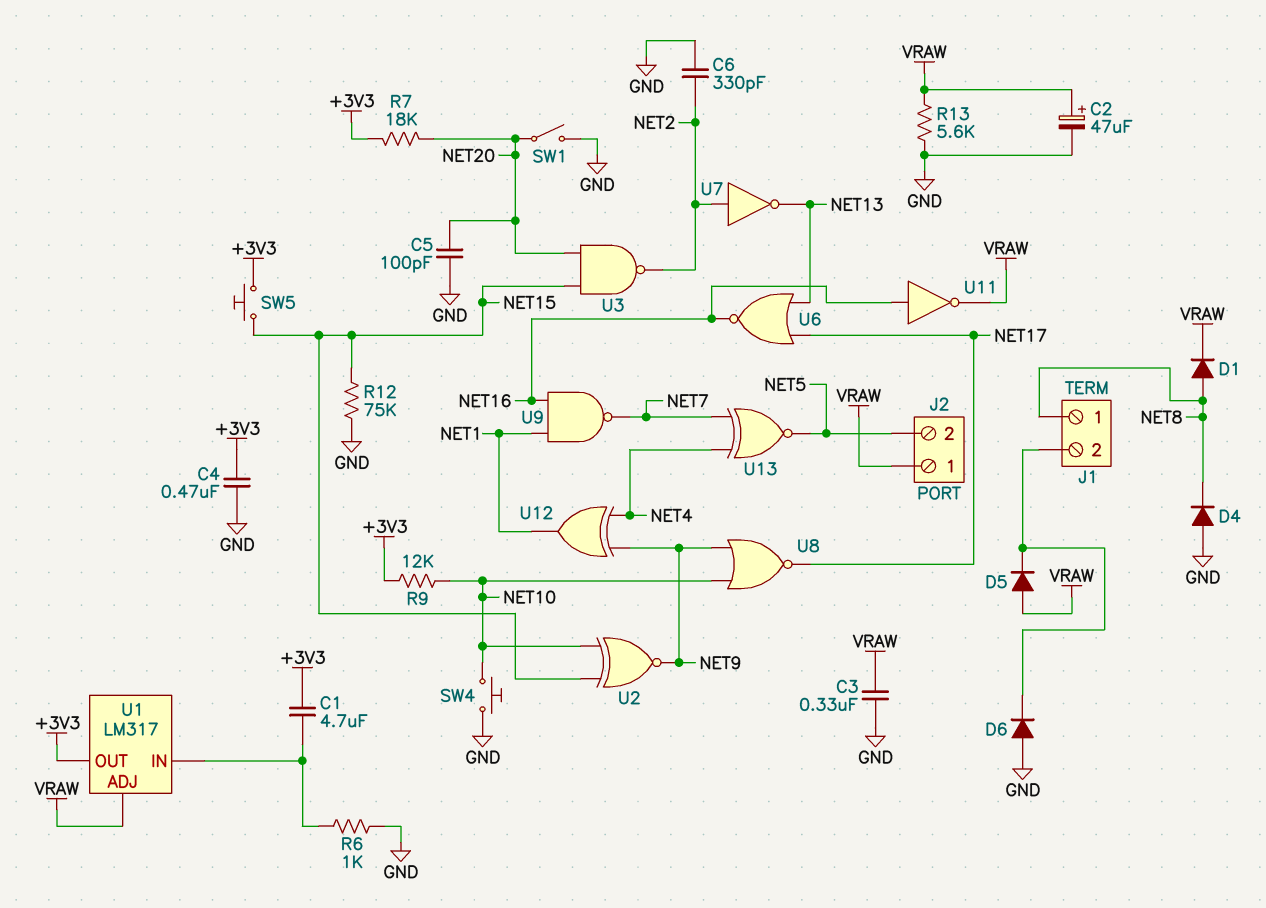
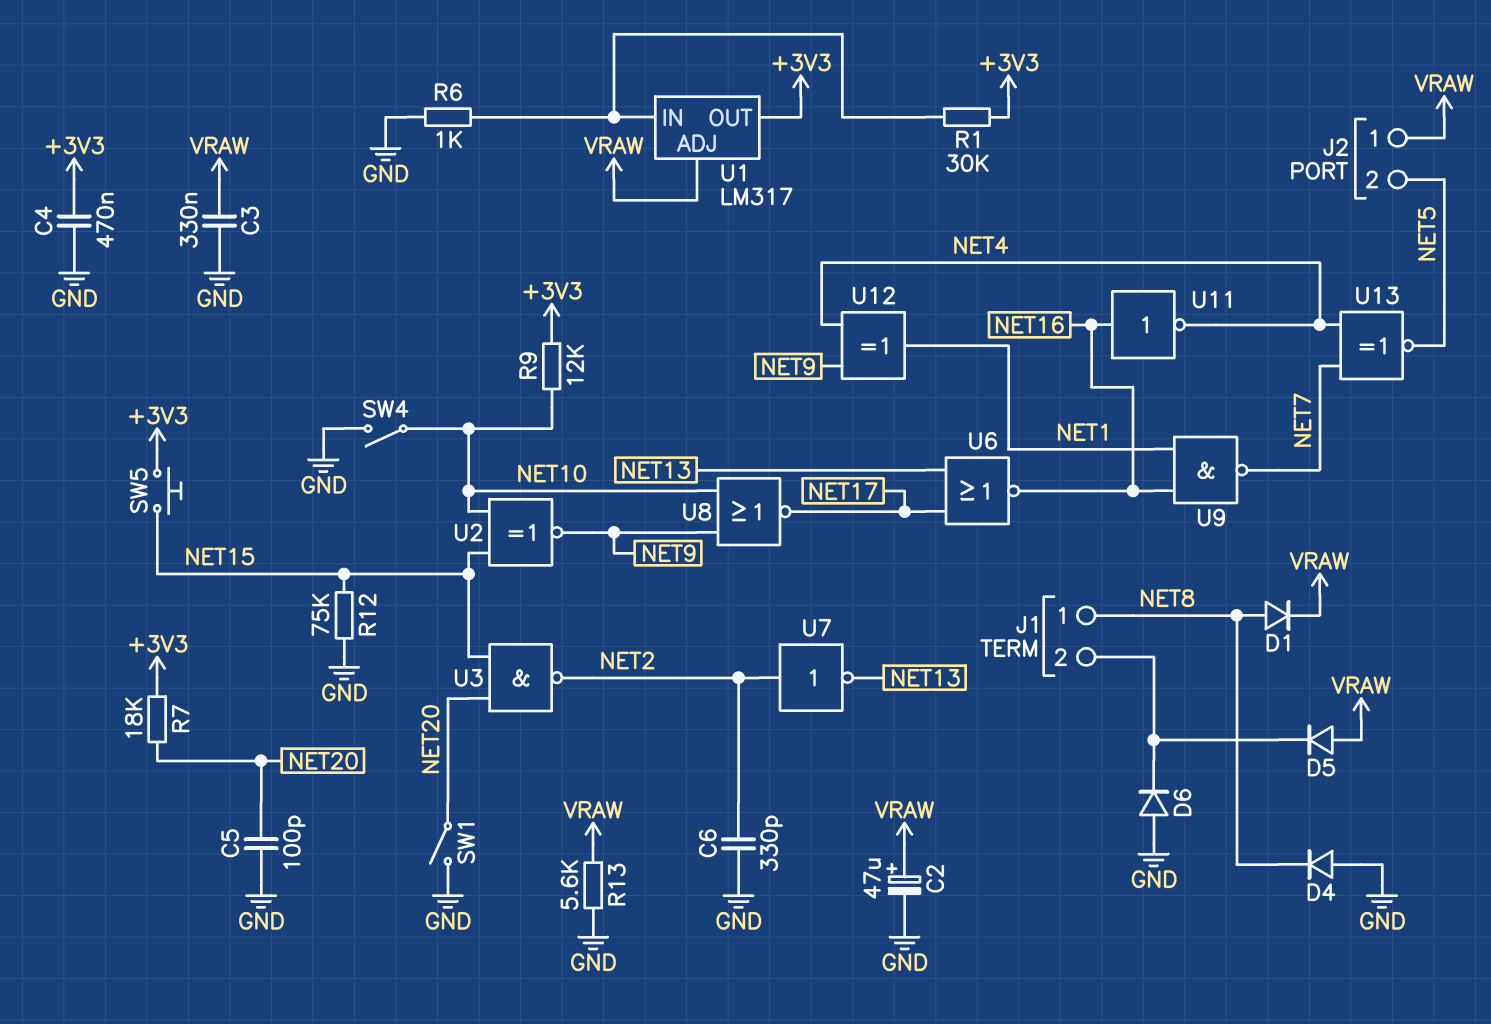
C1: 4.7uF (+3V3, U1/IN) -> none
R1: none -> 30k (+3V3, U1/IN)
SW4: button (GND, NET10) -> switch (GND, NET10)
U11: NOT (in NET16, out VRAW) -> NOT (in NET16, out NET4)

